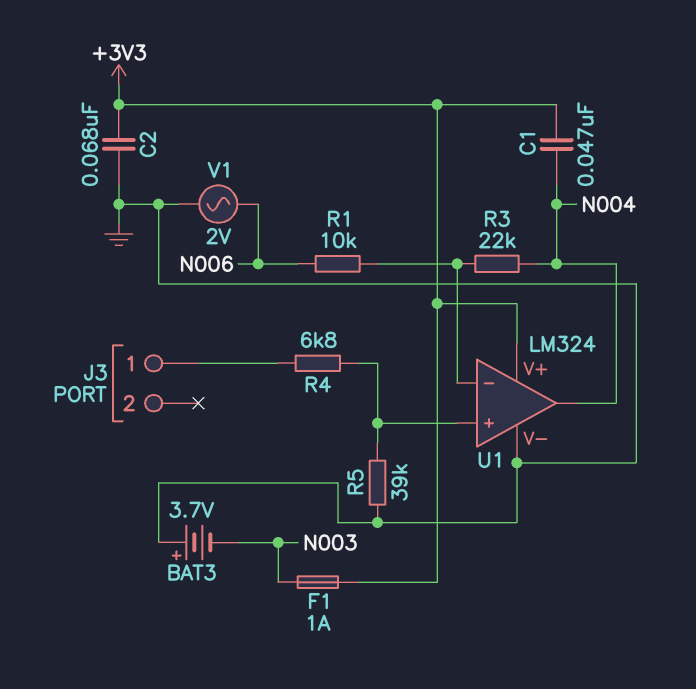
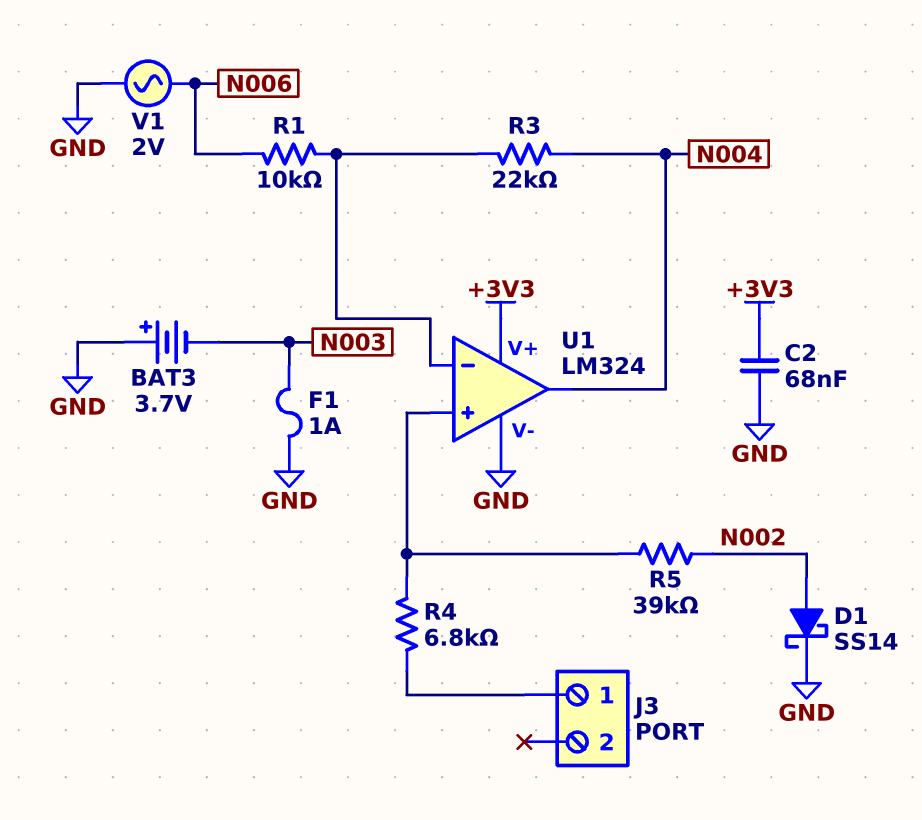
C1: 47nF (+3V3, N004) -> none
D1: none -> schottky SS14 (A N002, K GND)
F1: 1A (+3V3, N003) -> 1A (GND, N003)
R5: 39k (GND, U1/in+) -> 39k (N002, U1/in+)

